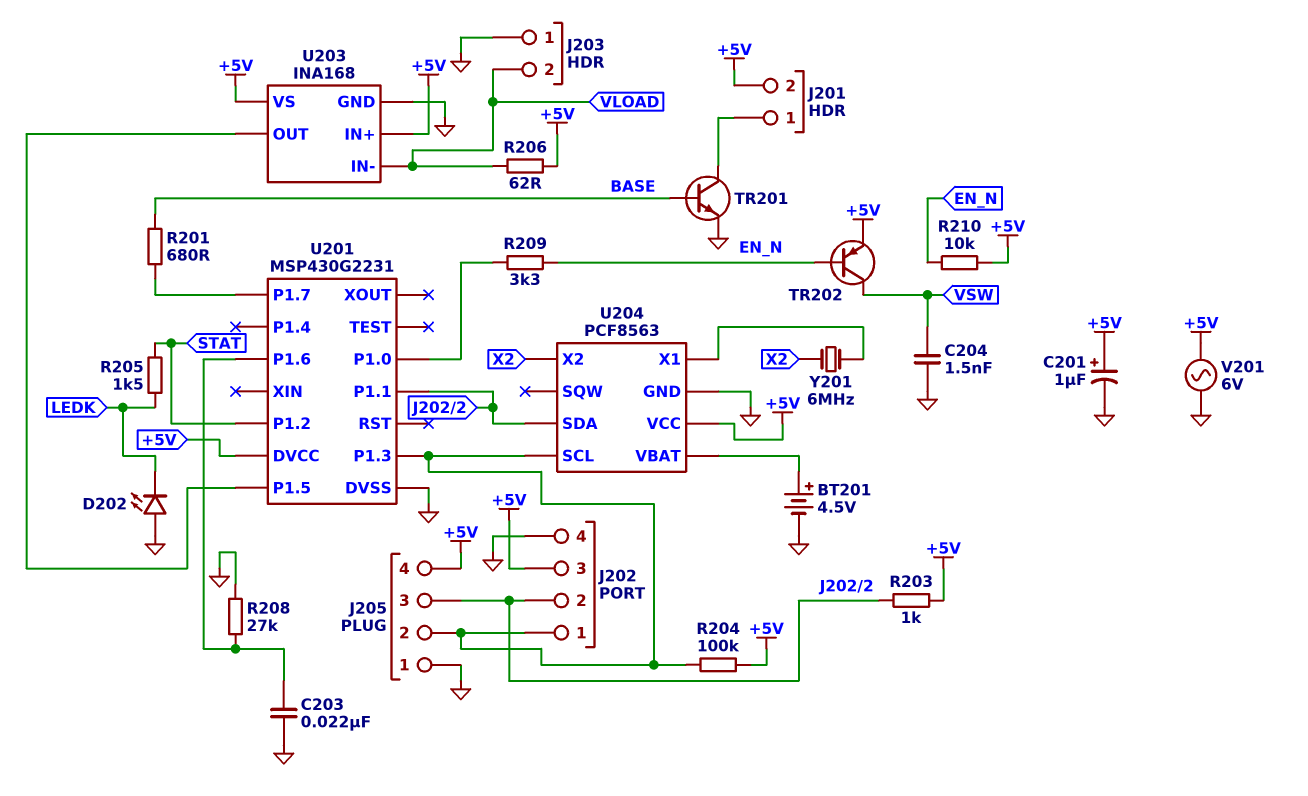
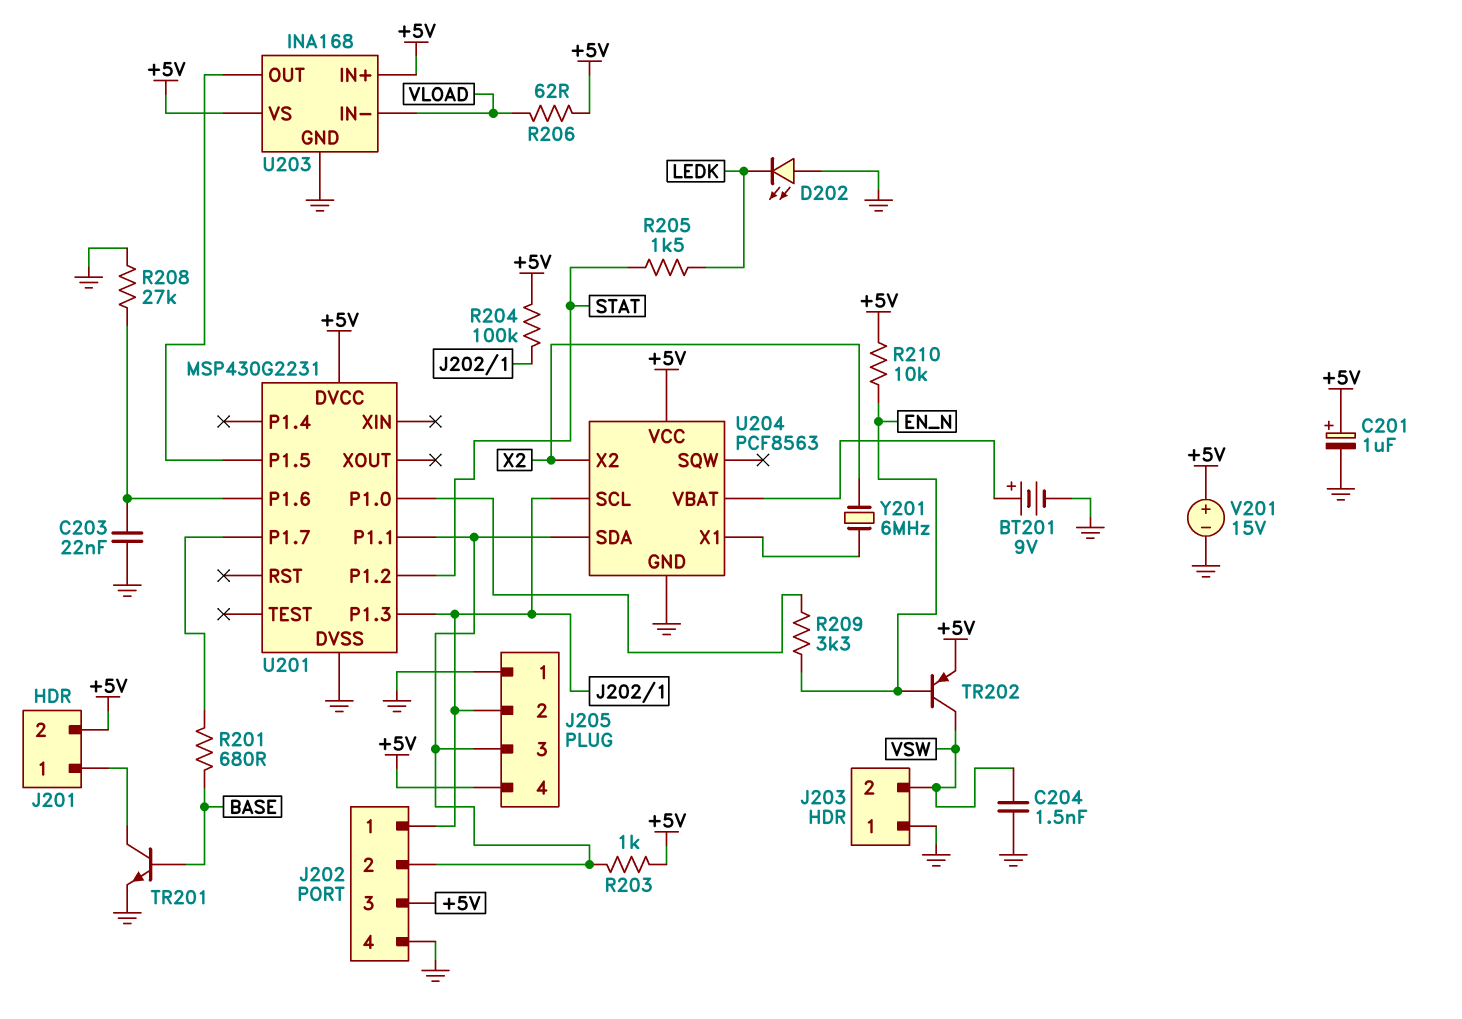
BT201: 4.5V (plus U204/VBAT, minus GND) -> 9V (plus U204/VBAT, minus GND)
J203 pin 2: VLOAD -> VSW
V201: AC 6V (+5V, GND) -> 15V (plus +5V, minus GND)

